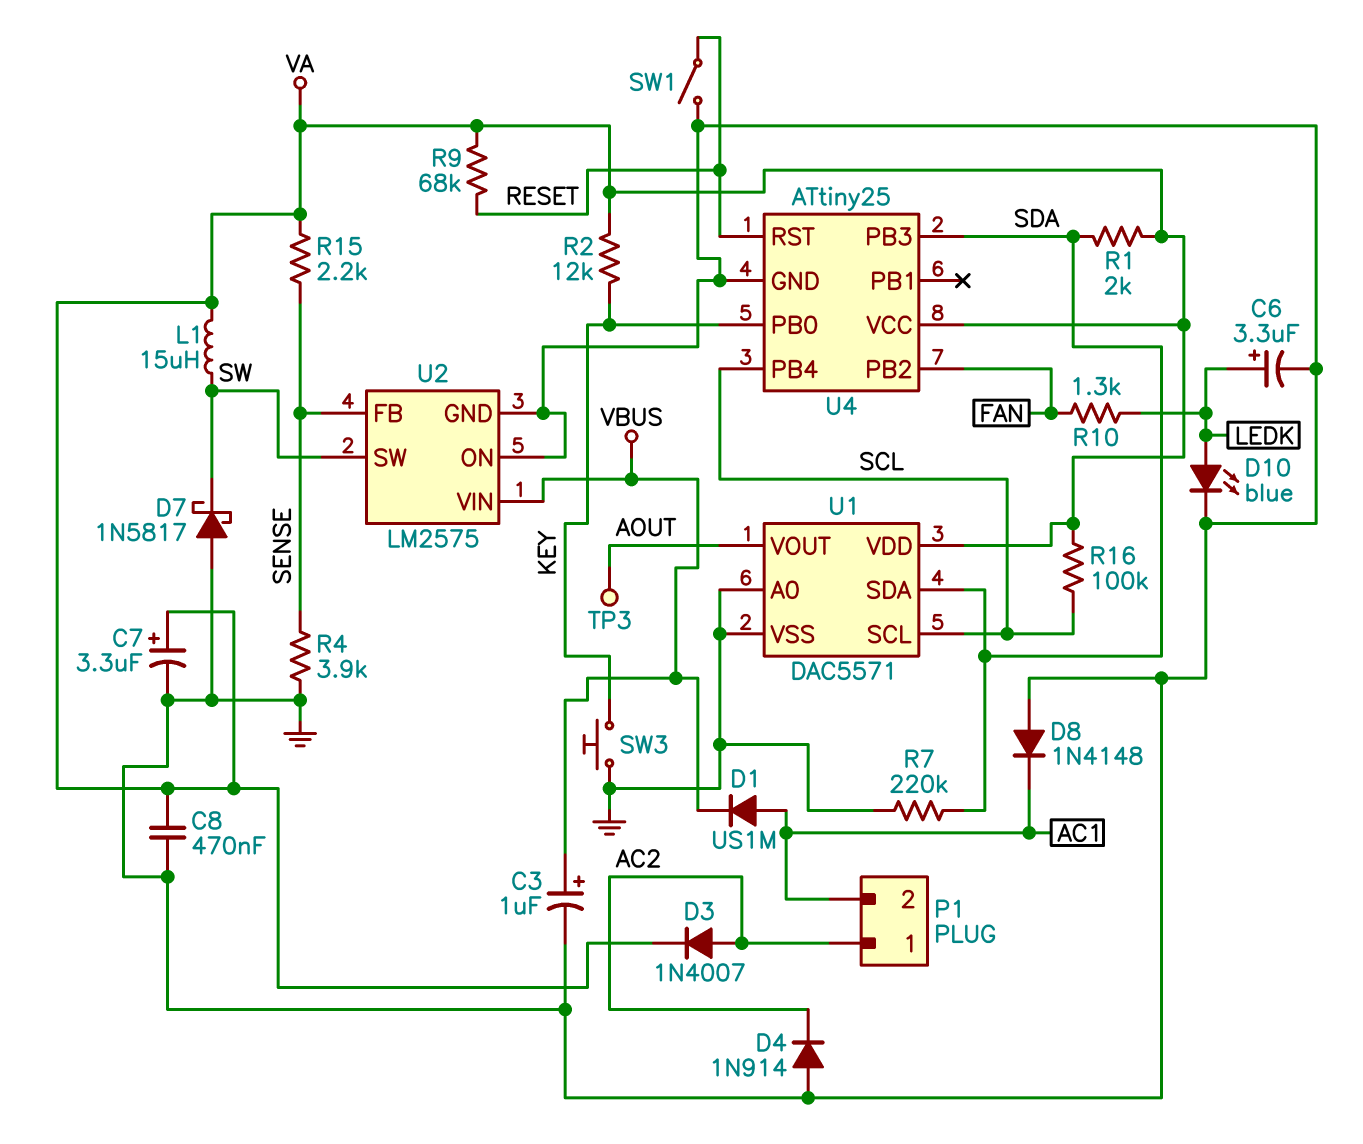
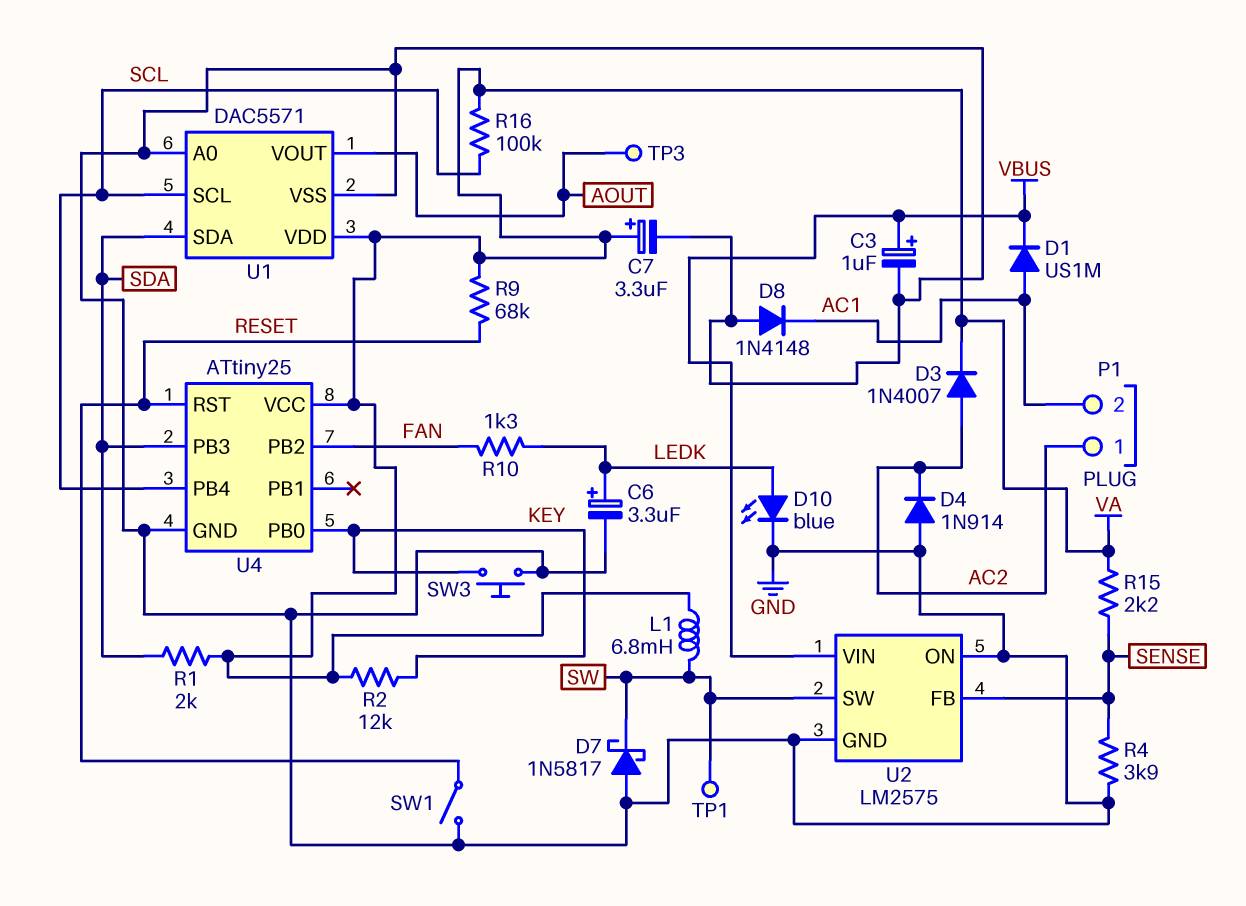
C8: 470nF (GND, VA) -> none
L1: 15uH (SW, VA) -> 6.8mH (SW, VA)
R7: 220k (GND, SDA) -> none
TP1: none -> test point (SW)

